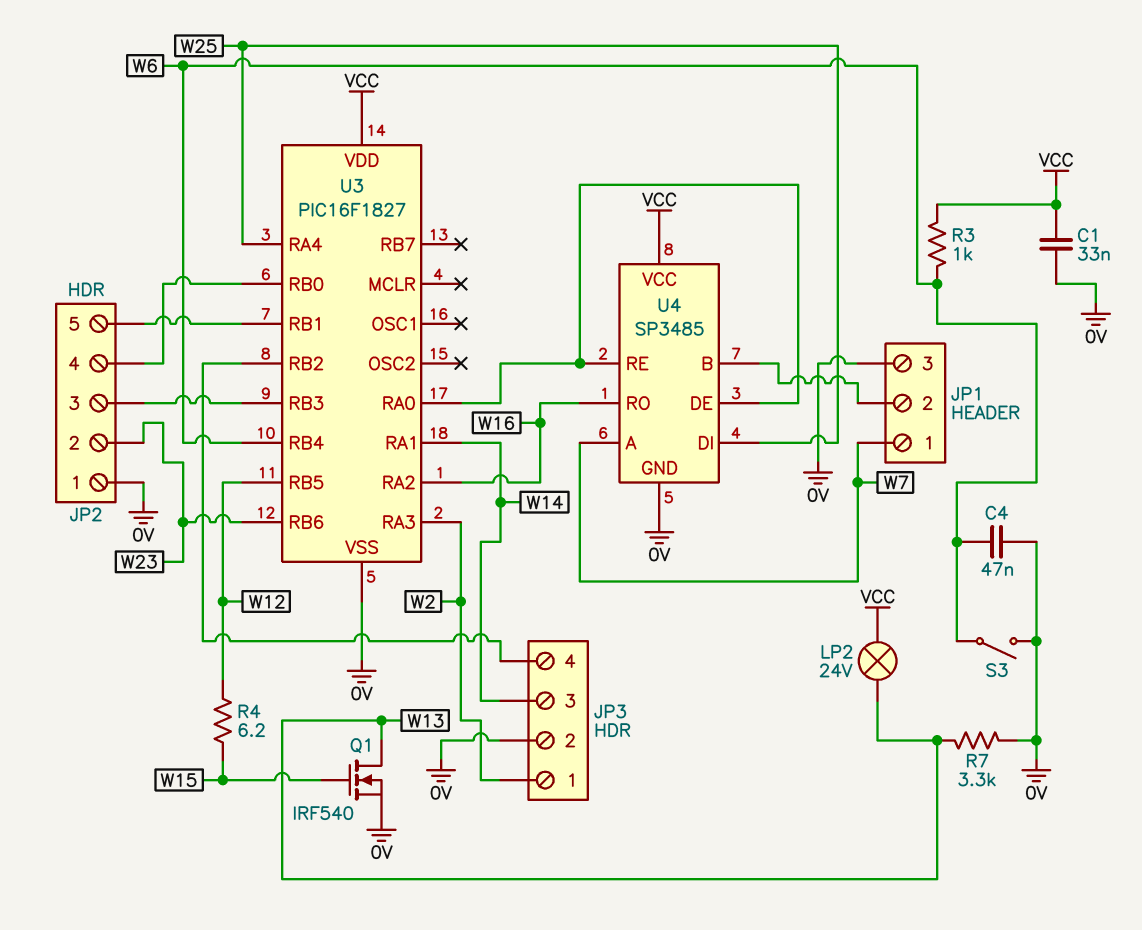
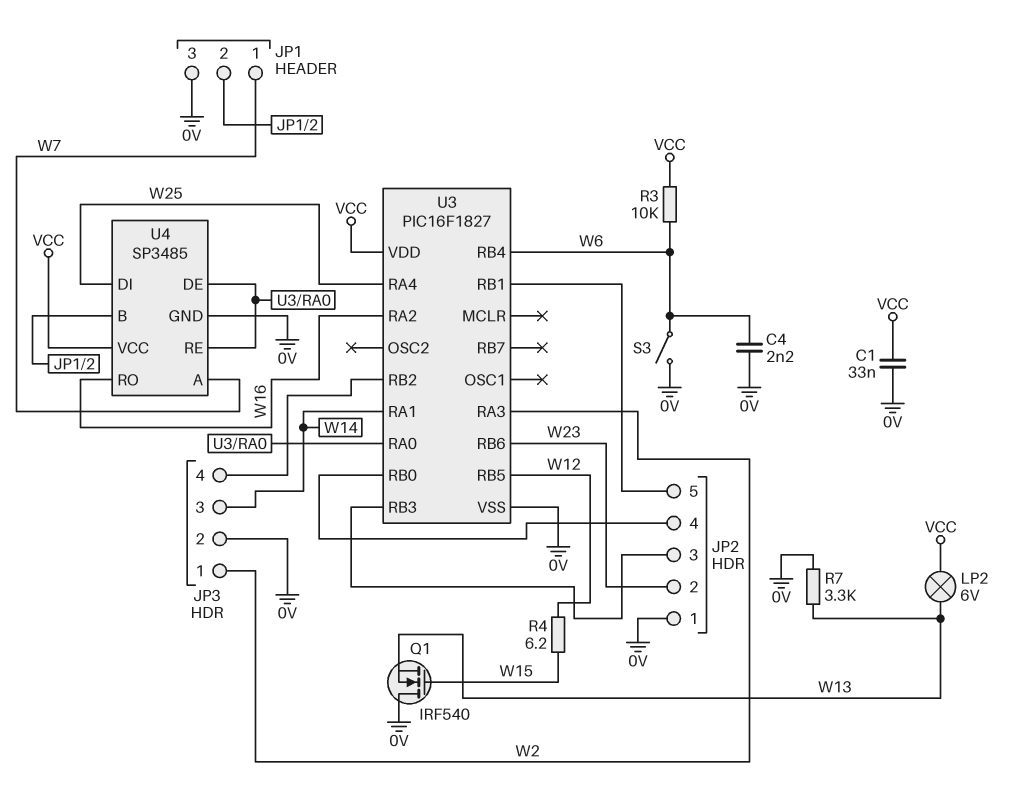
C4: 47nF (0V, W6) -> 2.2nF (0V, W6)
LP2: lamp 24V (VCC, W13) -> lamp 6V (VCC, W13)
Q1: NMOS IRF540 (G W15, D W13, S 0V) -> NMOS IRF540 (G W15, D 0V, S W13)
R3: 1k (VCC, W6) -> 10k (VCC, W6)

